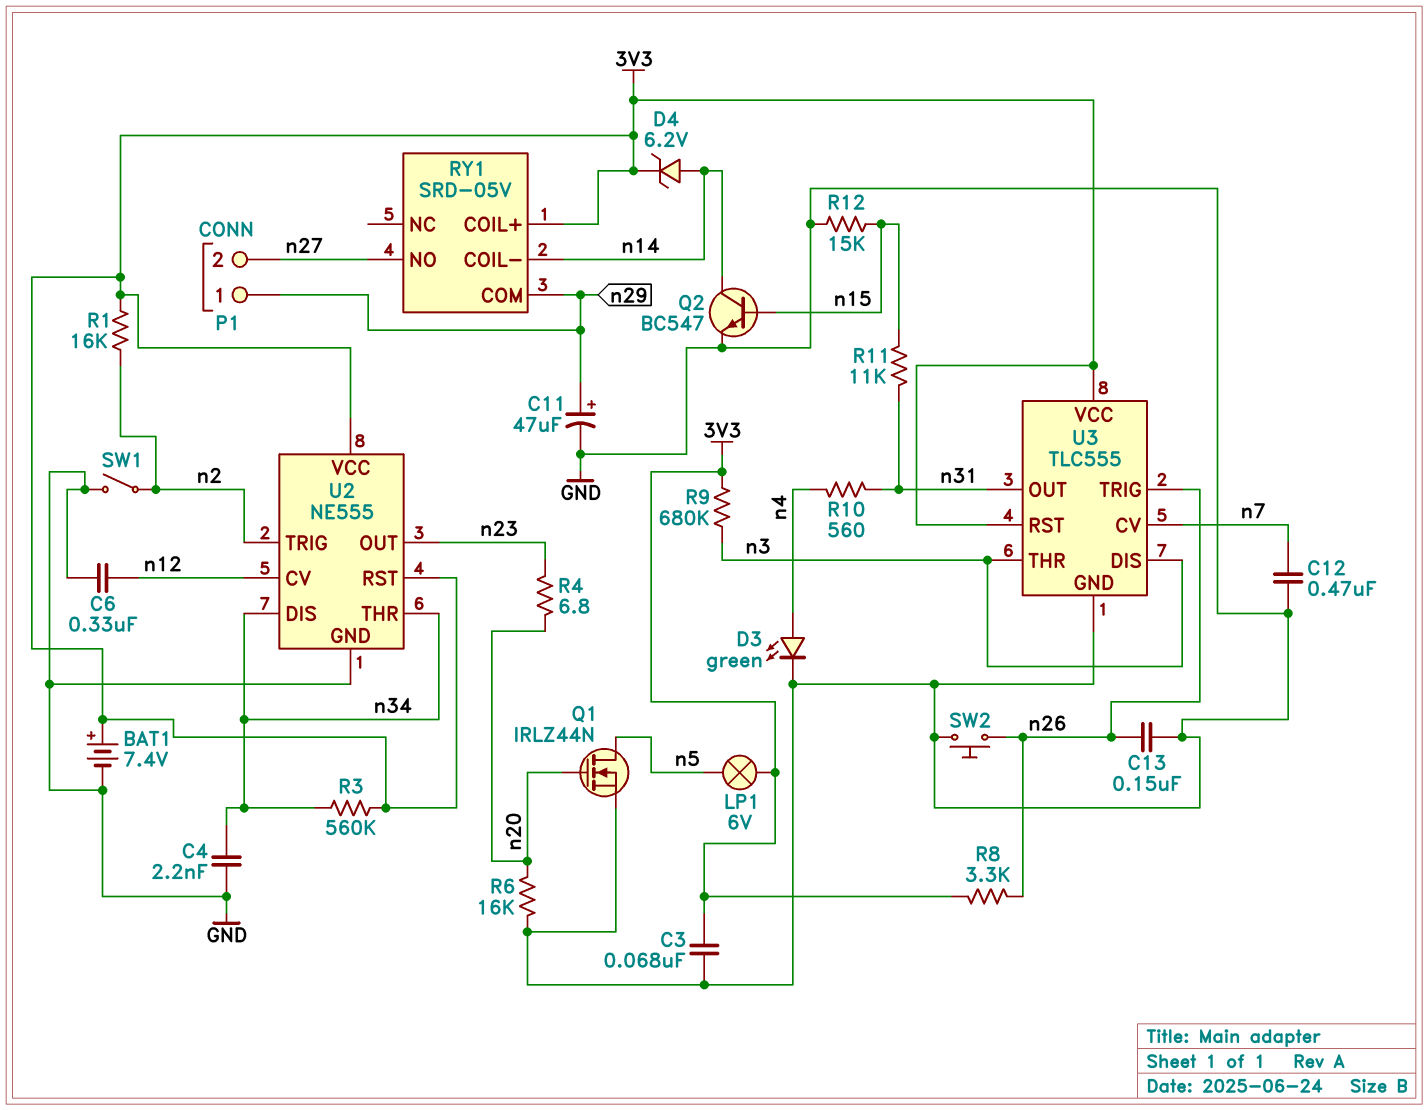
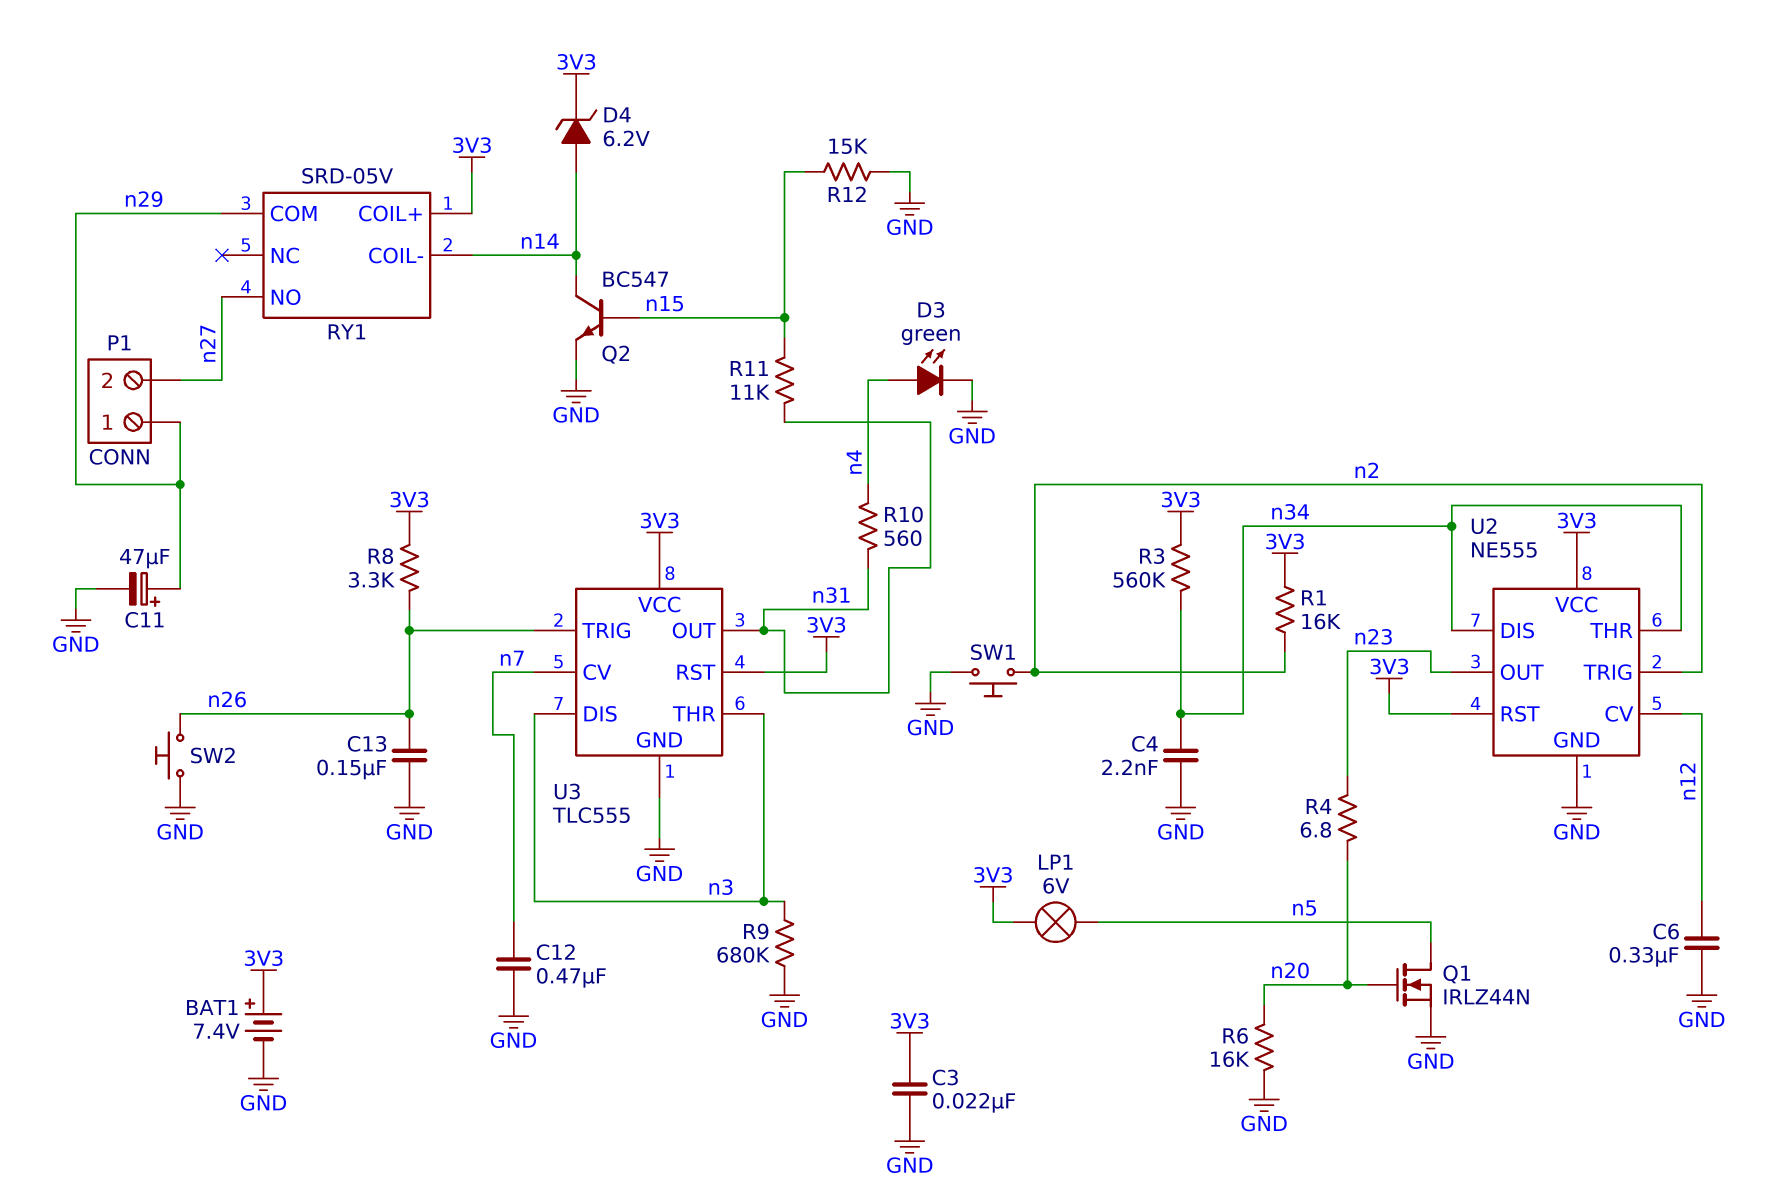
C3: 68nF (3V3, GND) -> 22nF (3V3, GND)
R9: 680k (3V3, n3) -> 680k (GND, n3)
SW1: switch (GND, n2) -> button (GND, n2)

